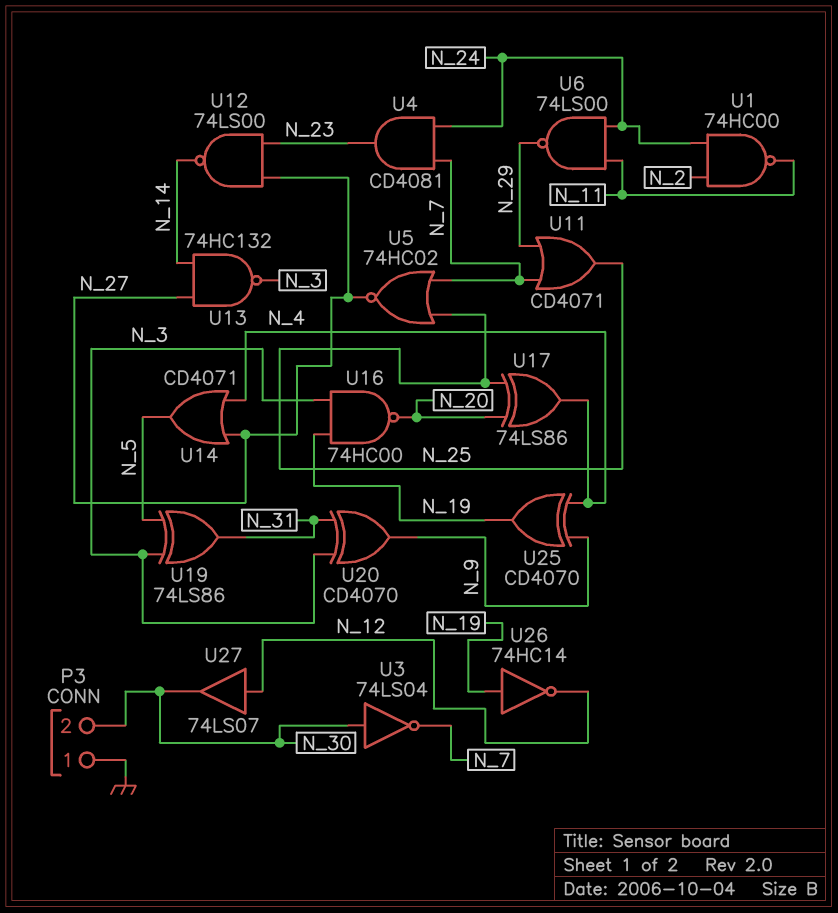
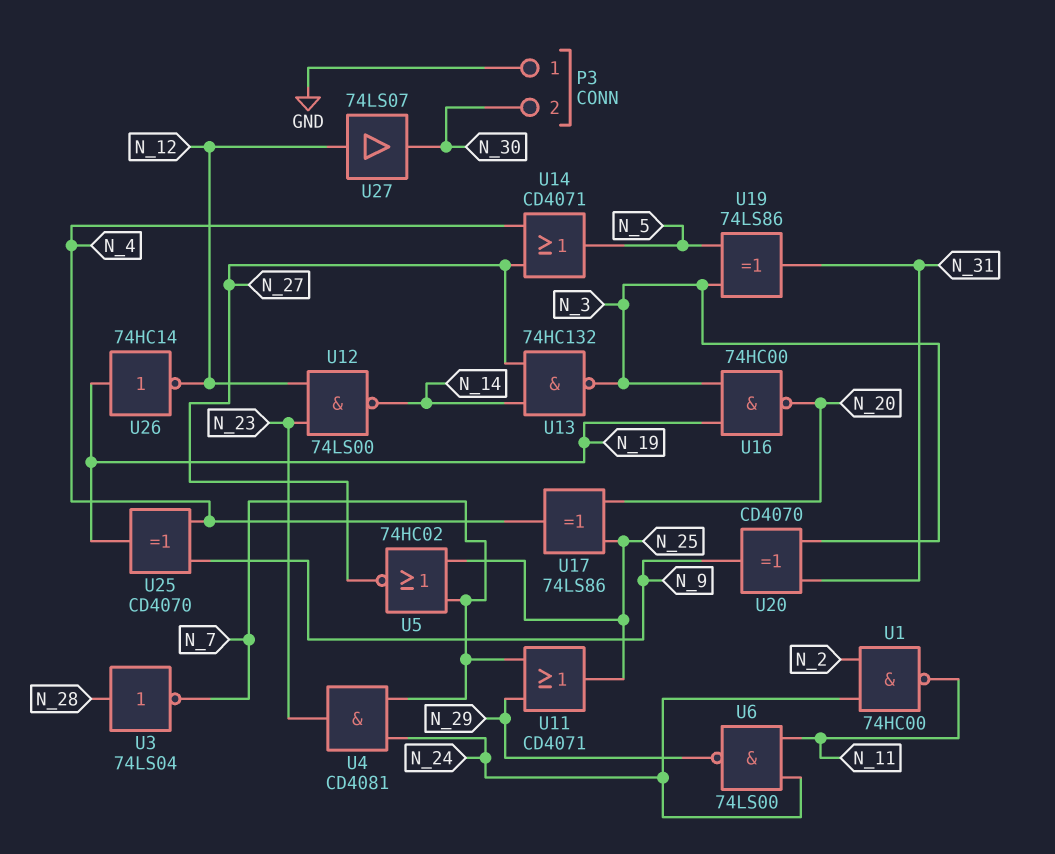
U3: NOT 74LS04 (in N_30, out N_7) -> NOT 74LS04 (in N_28, out N_7)
U12: NAND 74LS00 (in N_23, in N_27, out N_14) -> NAND 74LS00 (in N_12, in N_23, out N_14)

